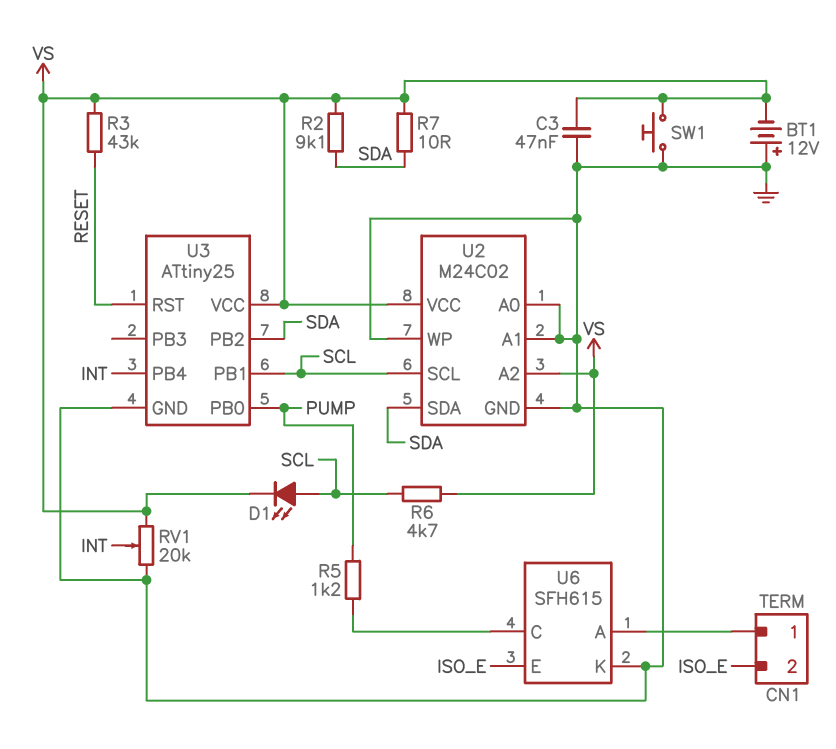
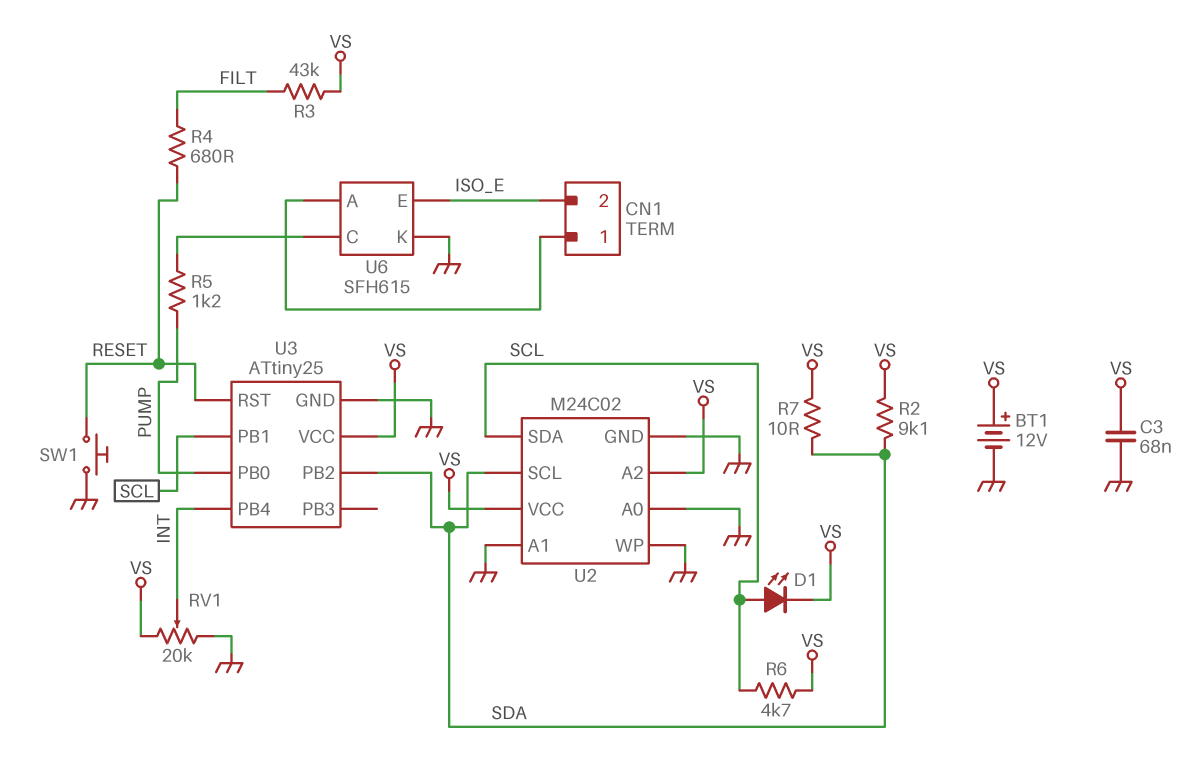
BT1: 12V (plus GND, minus VS) -> 12V (plus VS, minus GND)
C3: 47nF (GND, VS) -> 68nF (GND, VS)
R3: 43k (RESET, VS) -> 43k (FILT, VS)
R4: none -> 680 (FILT, RESET)
SW1: button (GND, VS) -> button (GND, RESET)
U2 pin SCL: SCL -> SDA
U2 pin SDA: SDA -> SCL

